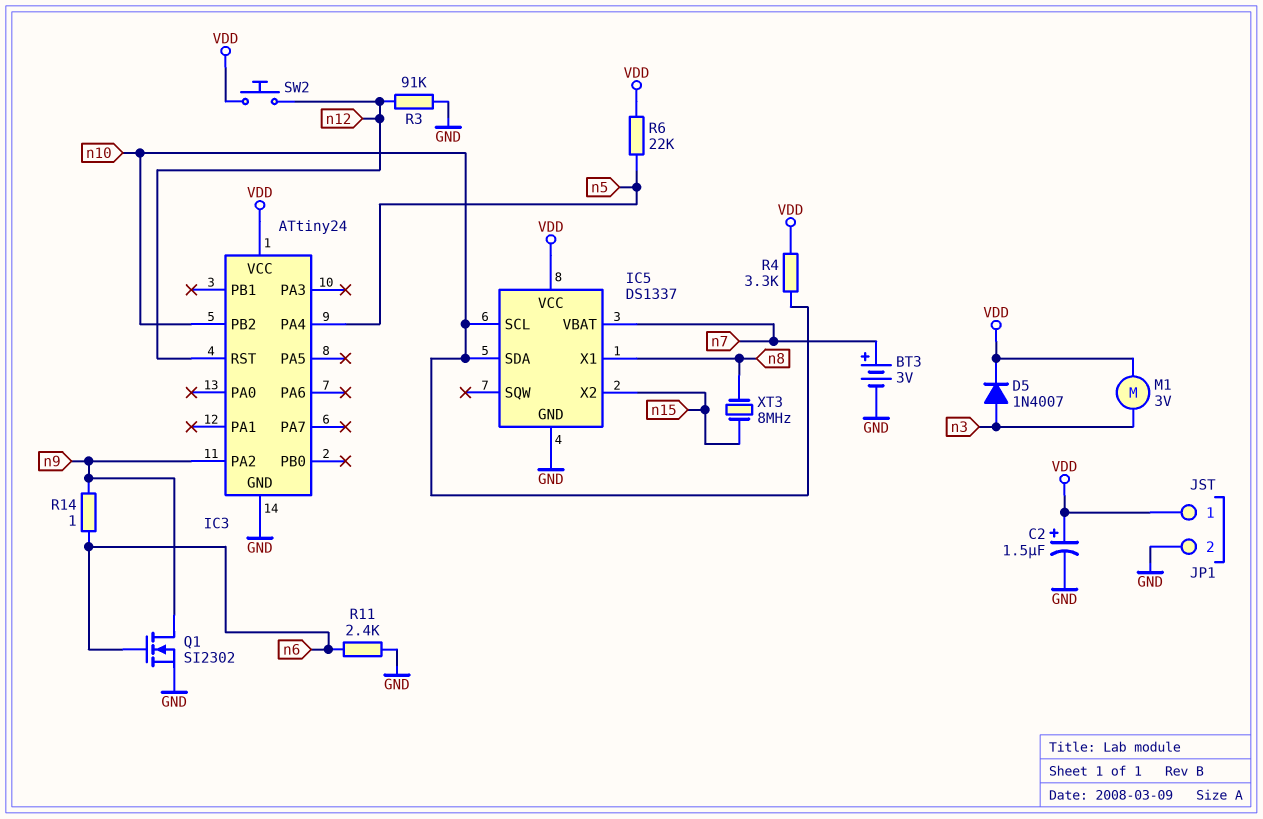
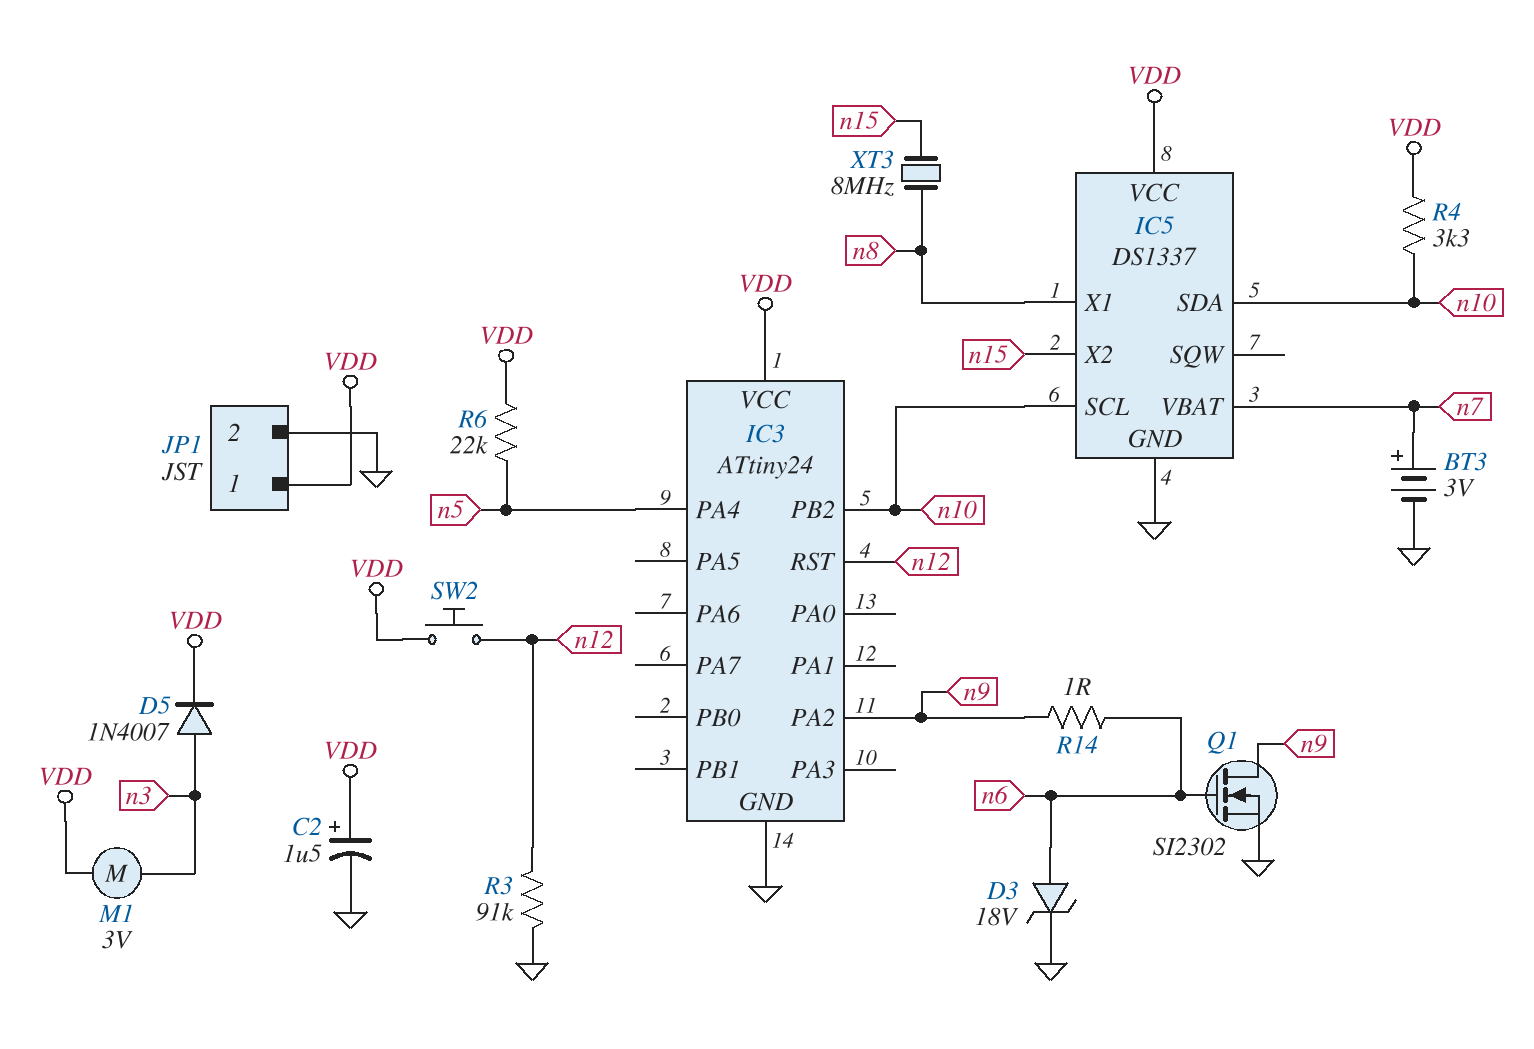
D3: none -> zener 18V (A n6, K GND)
R11: 2.4k (GND, n6) -> none

